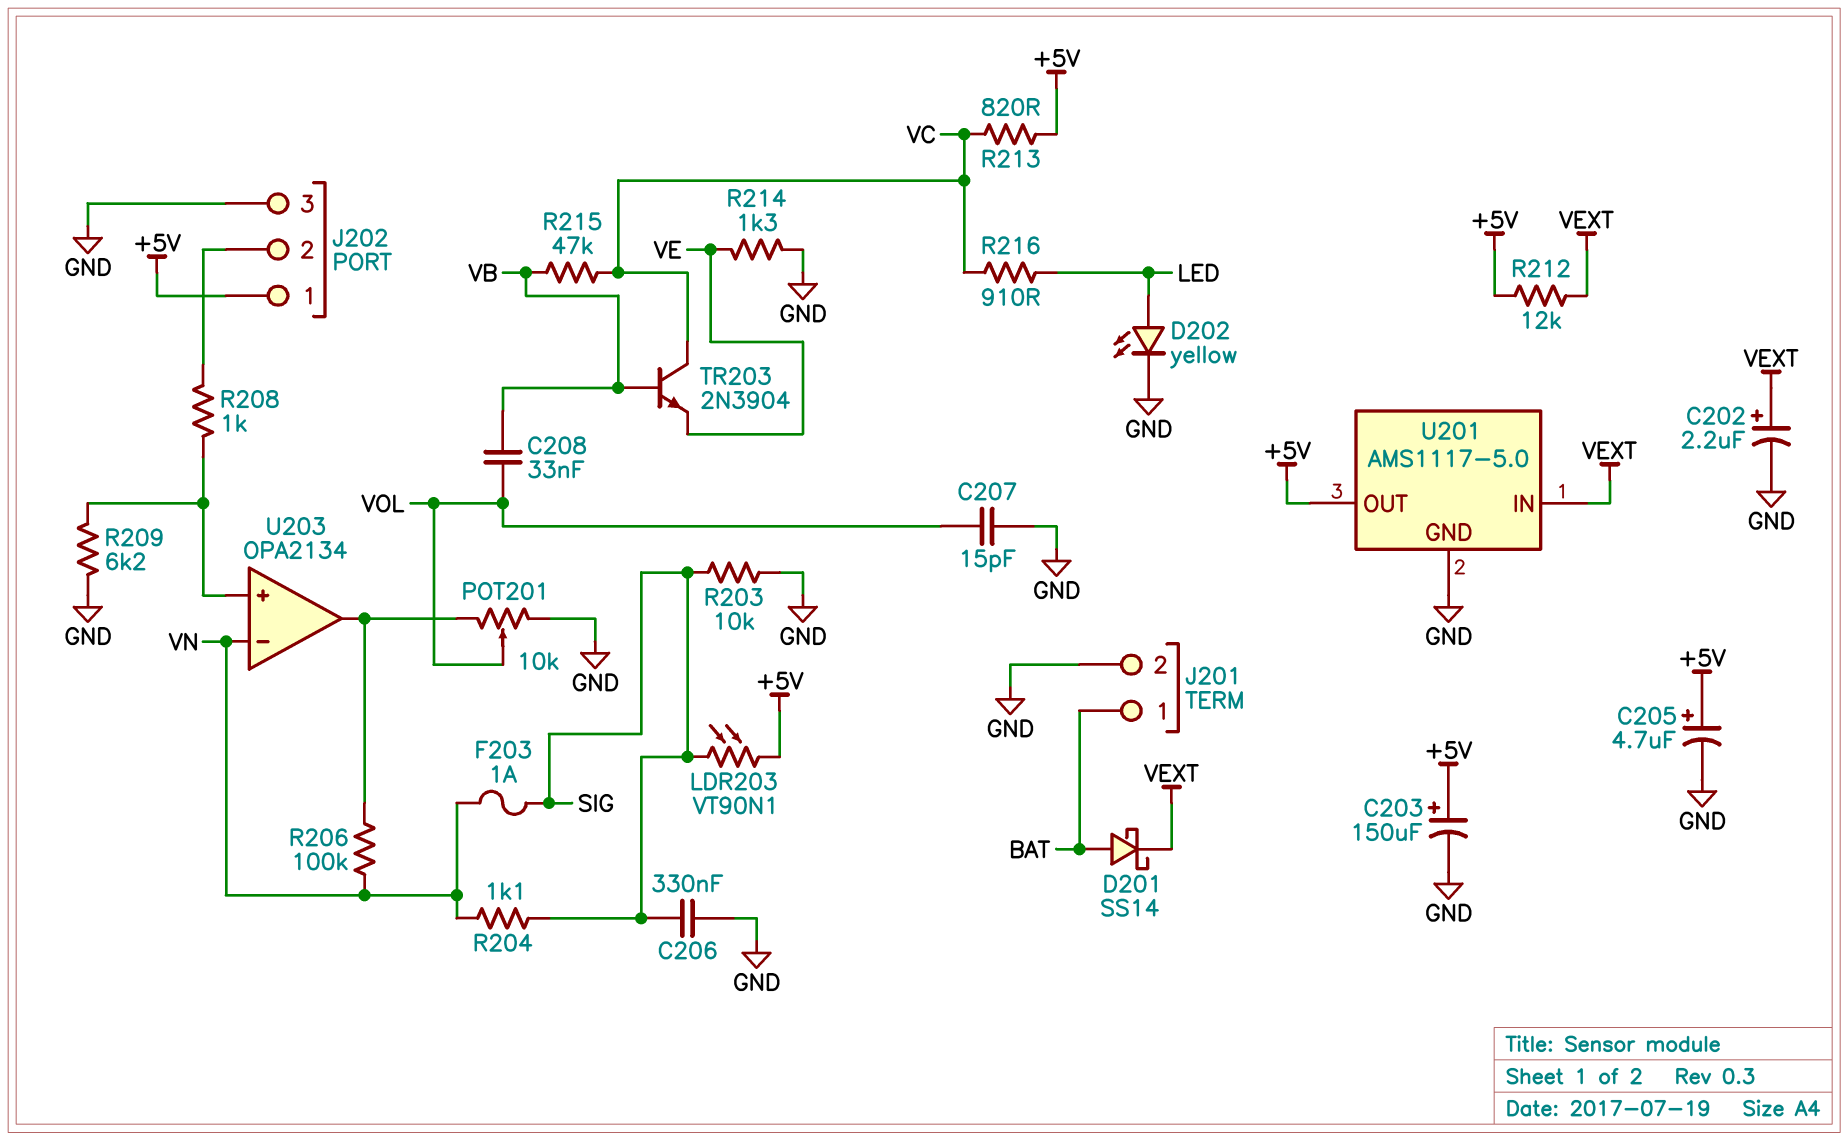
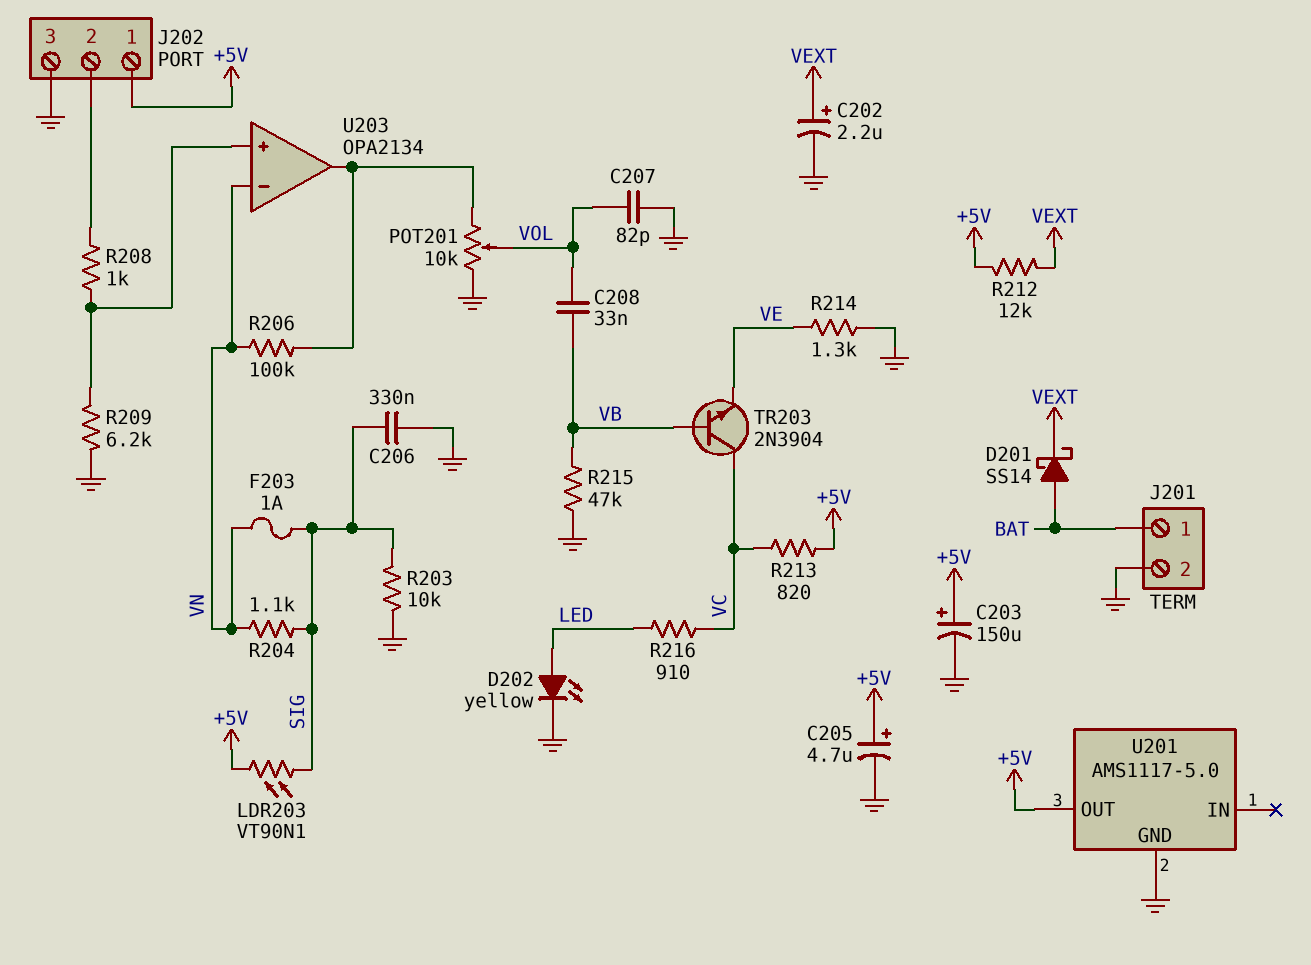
C207: 15pF (GND, VOL) -> 82pF (GND, VOL)
R215: 47k (VB, VC) -> 47k (GND, VB)
U201 pin IN: VEXT -> none

